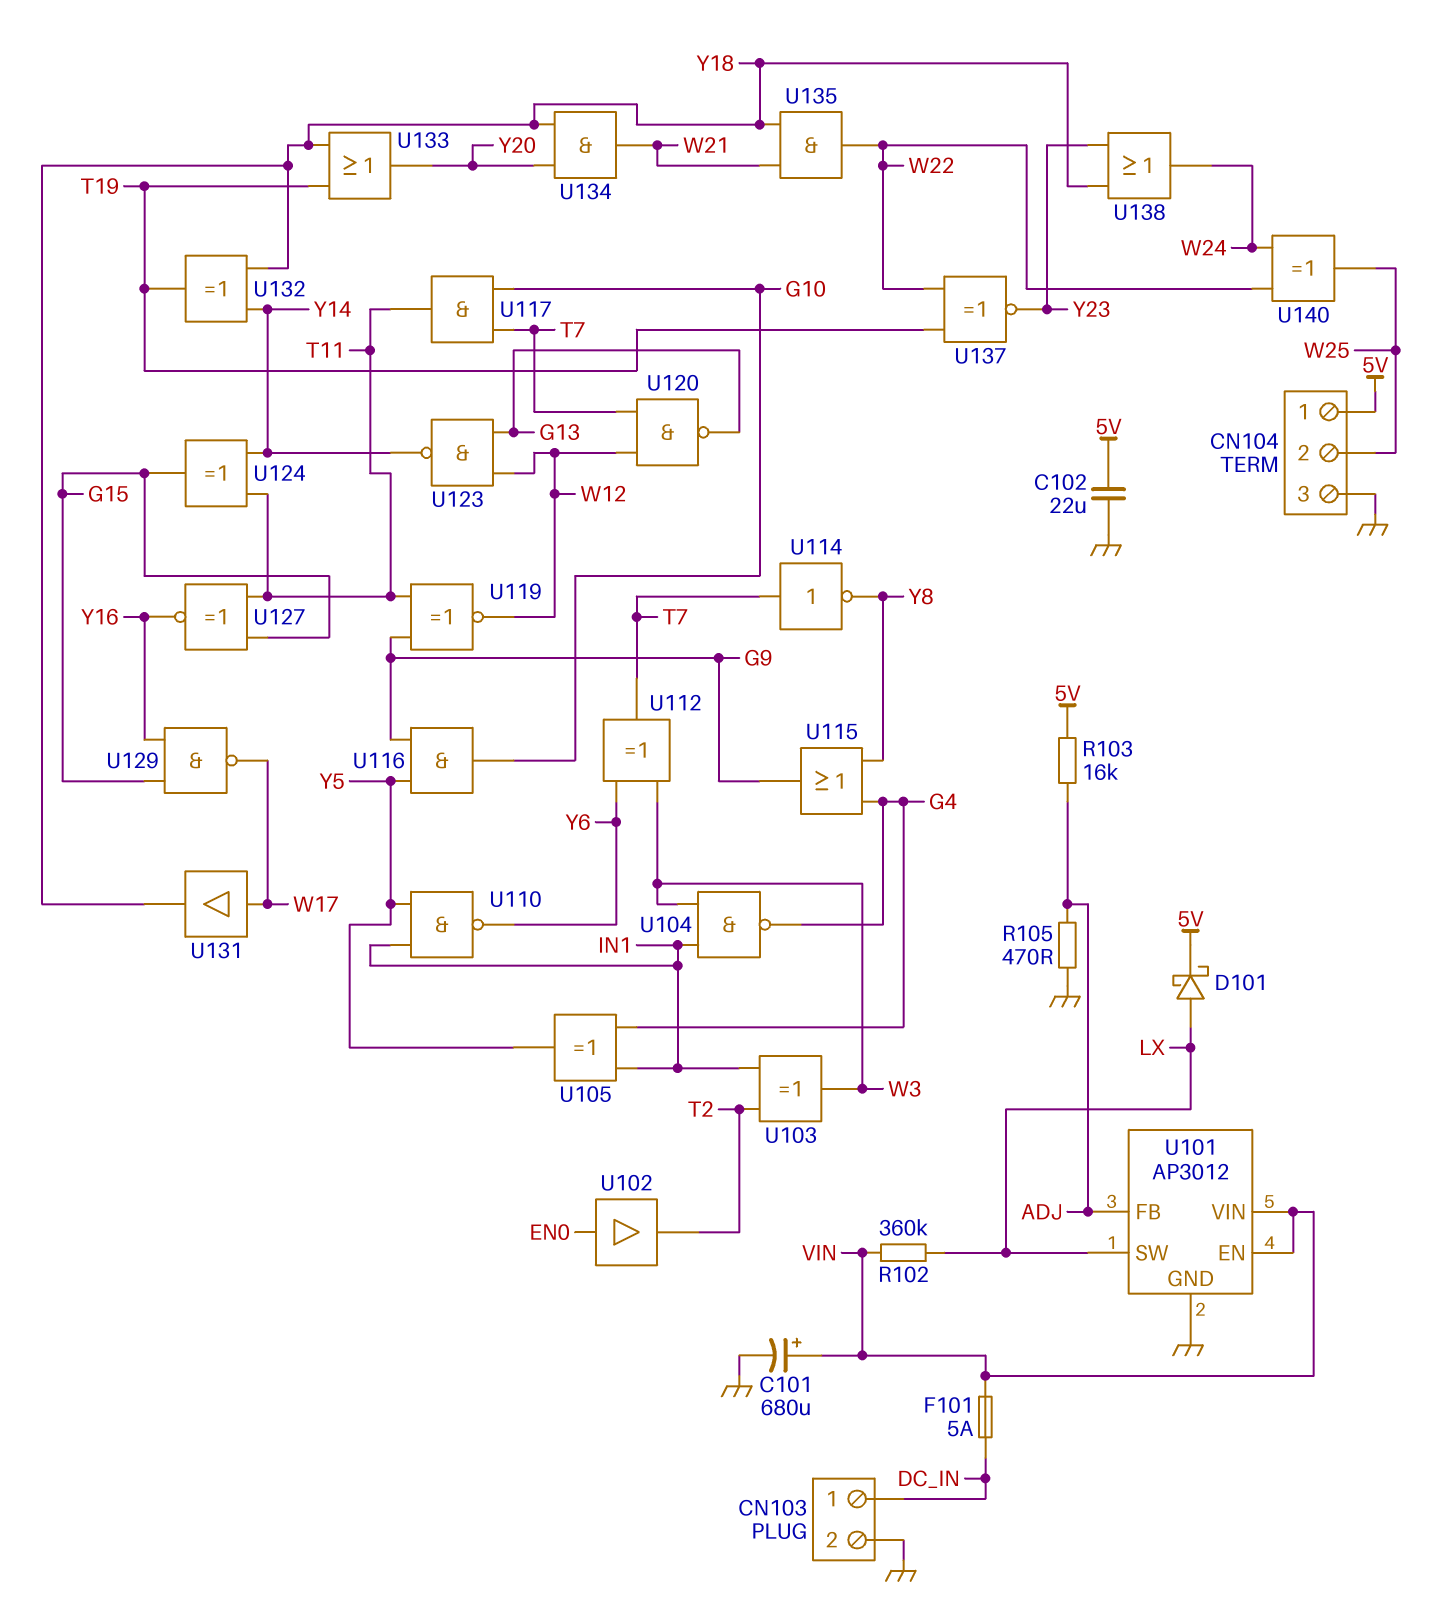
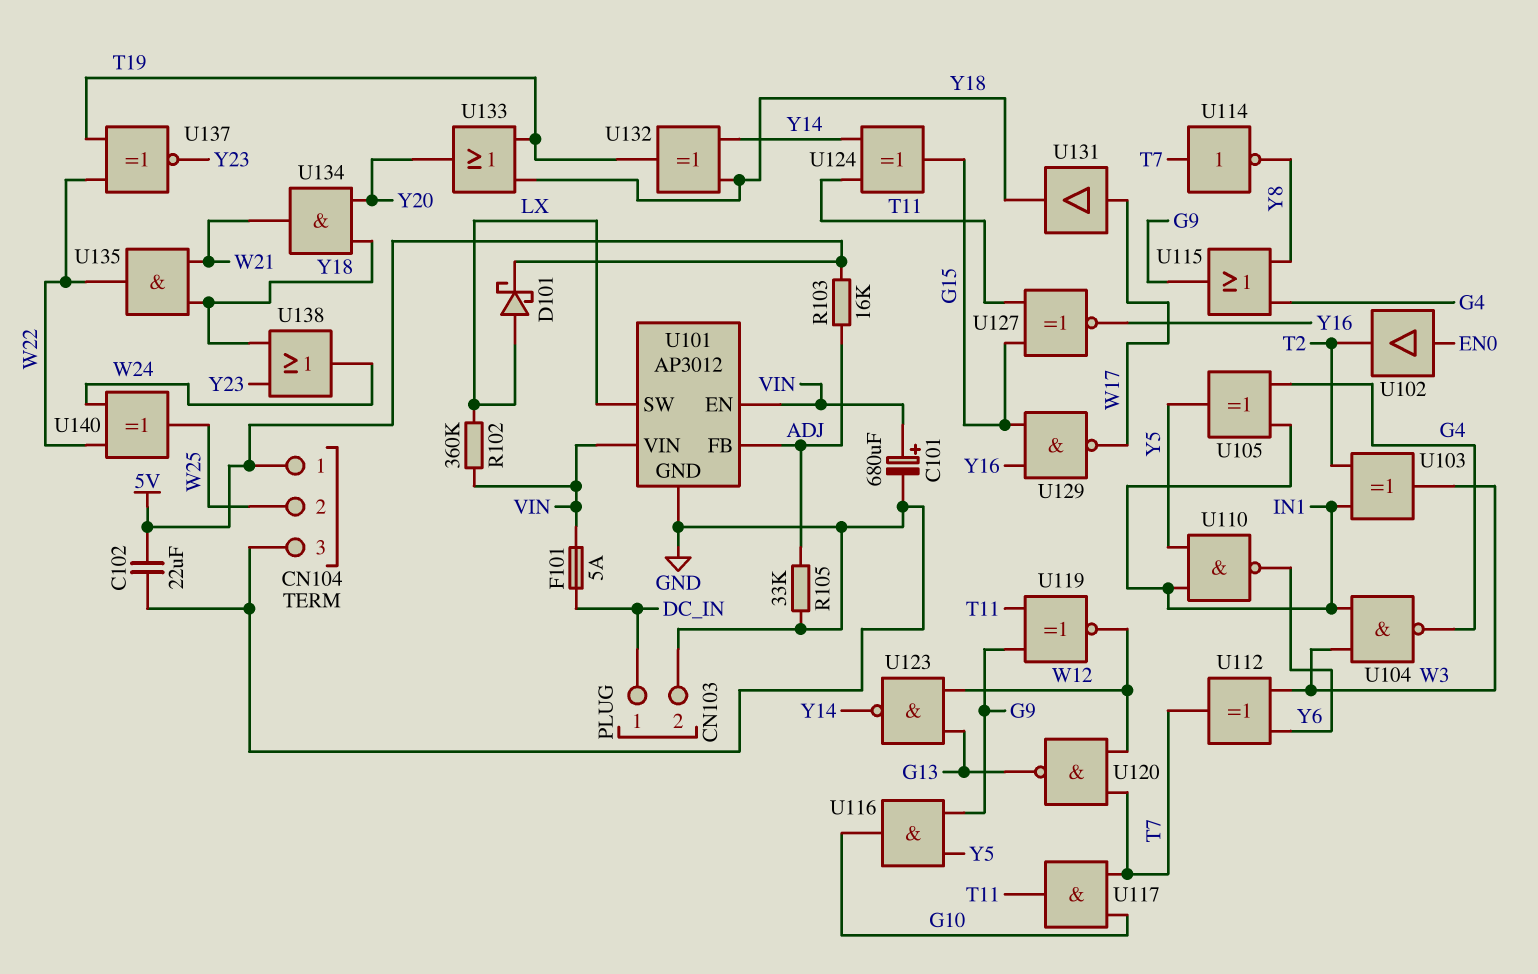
R105: 470 (ADJ, GND) -> 33k (ADJ, GND)

